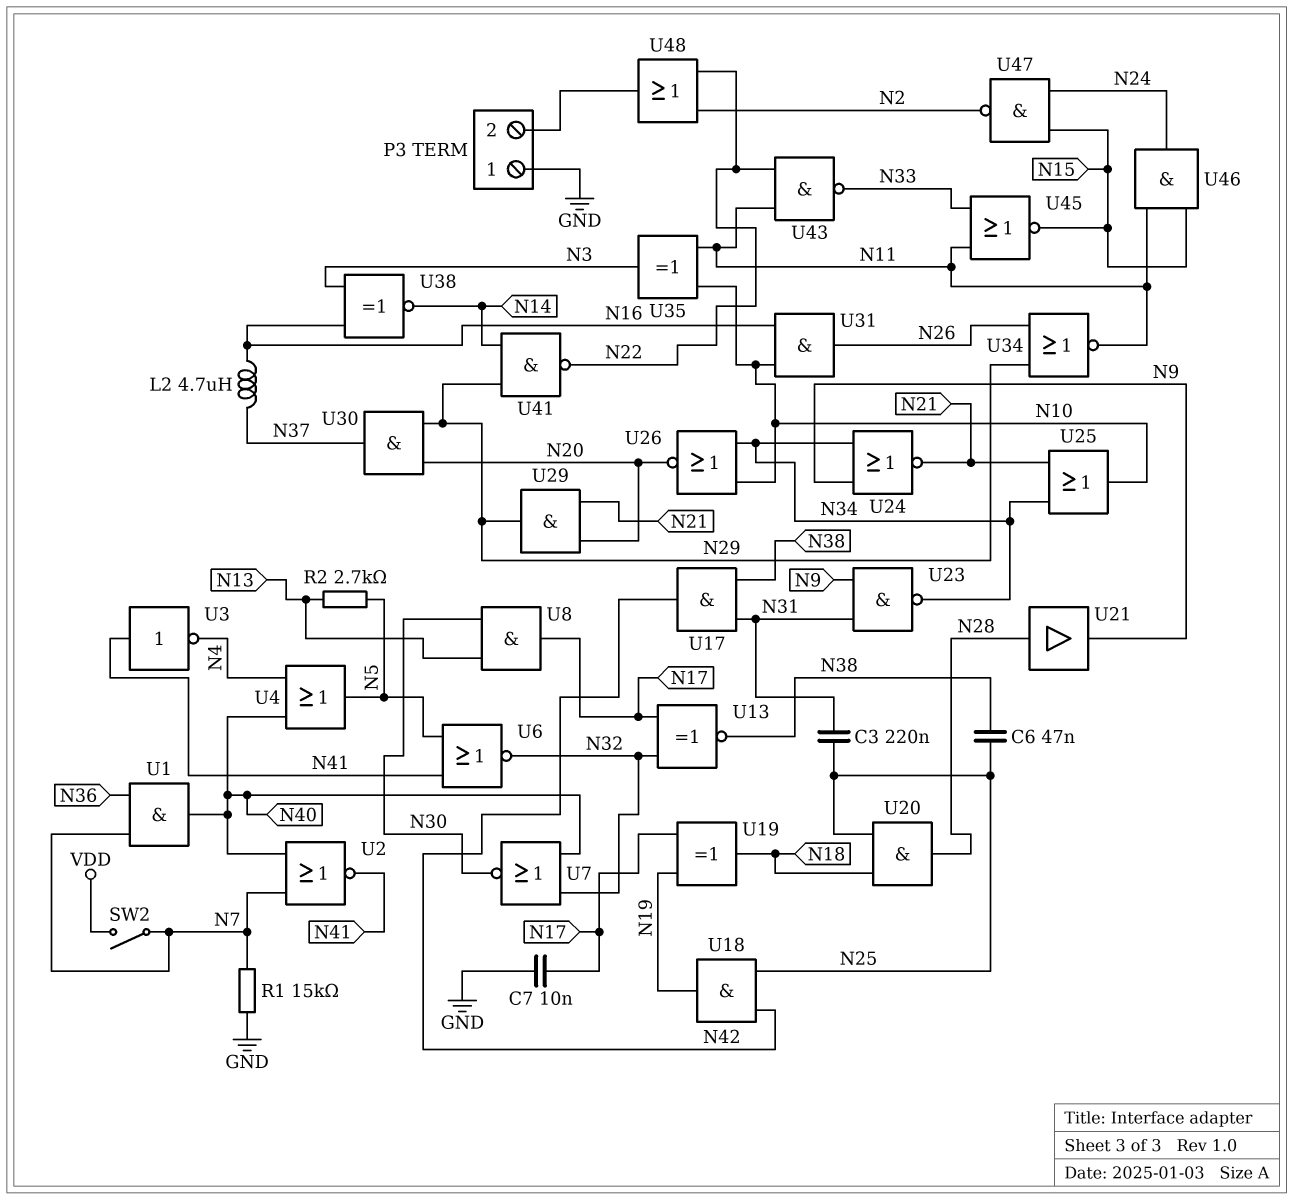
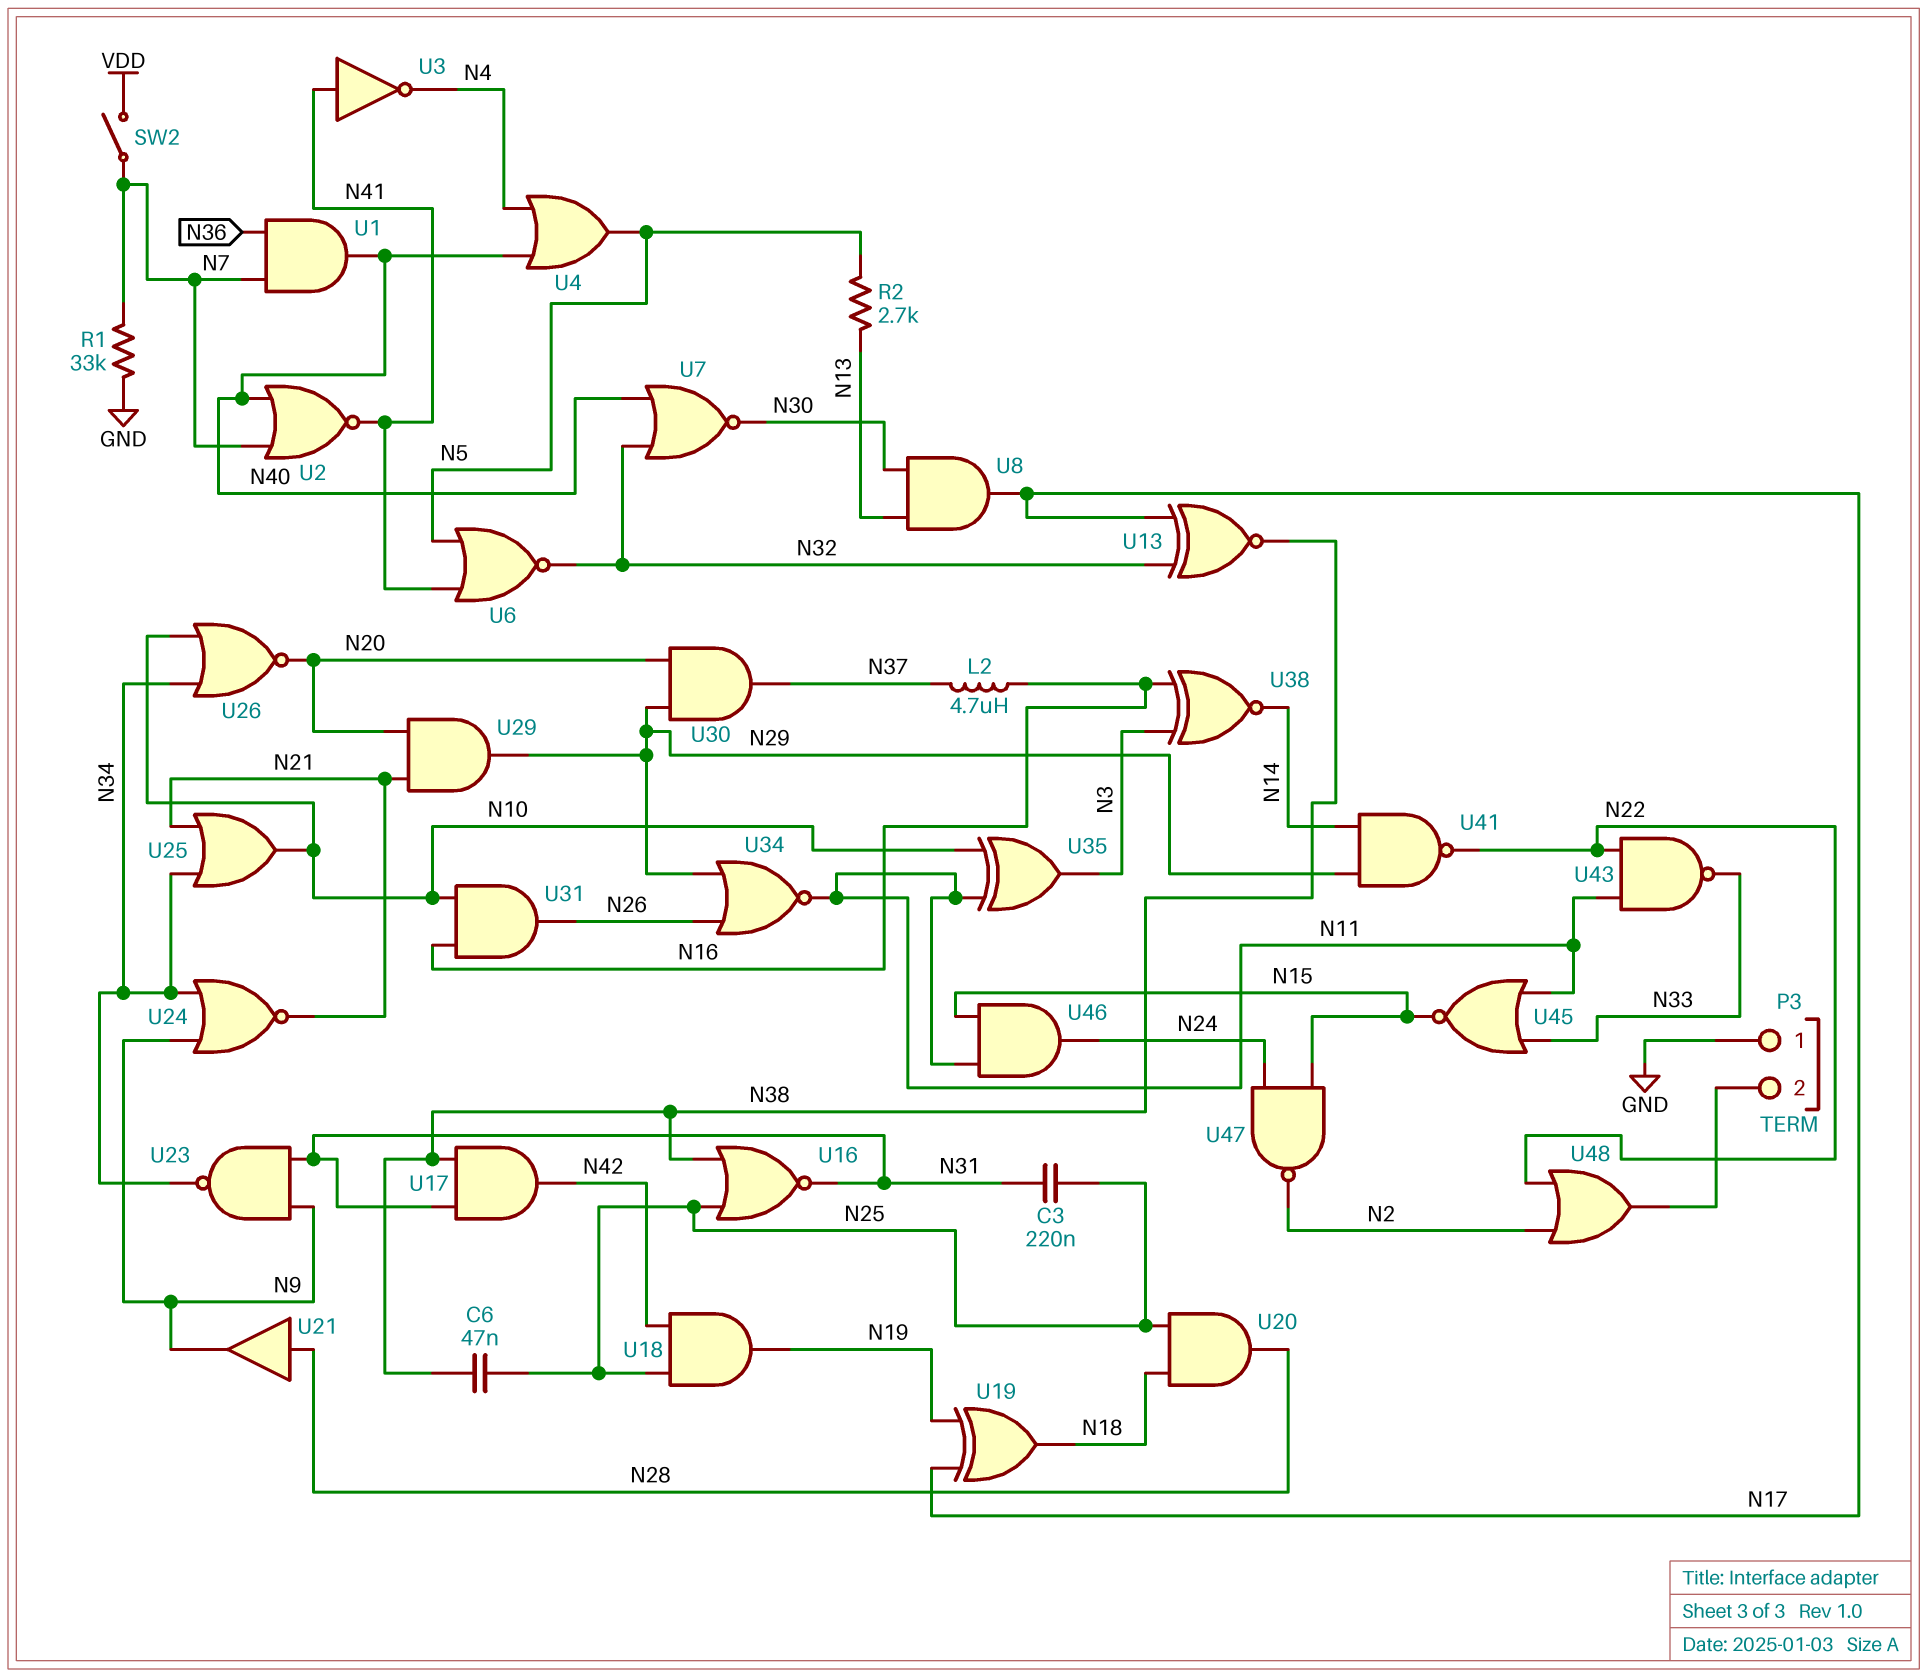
C7: 10nF (GND, N17) -> none
R1: 15k (GND, N7) -> 33k (GND, N7)
U16: none -> NOR (in N25, in N38, out N31)

